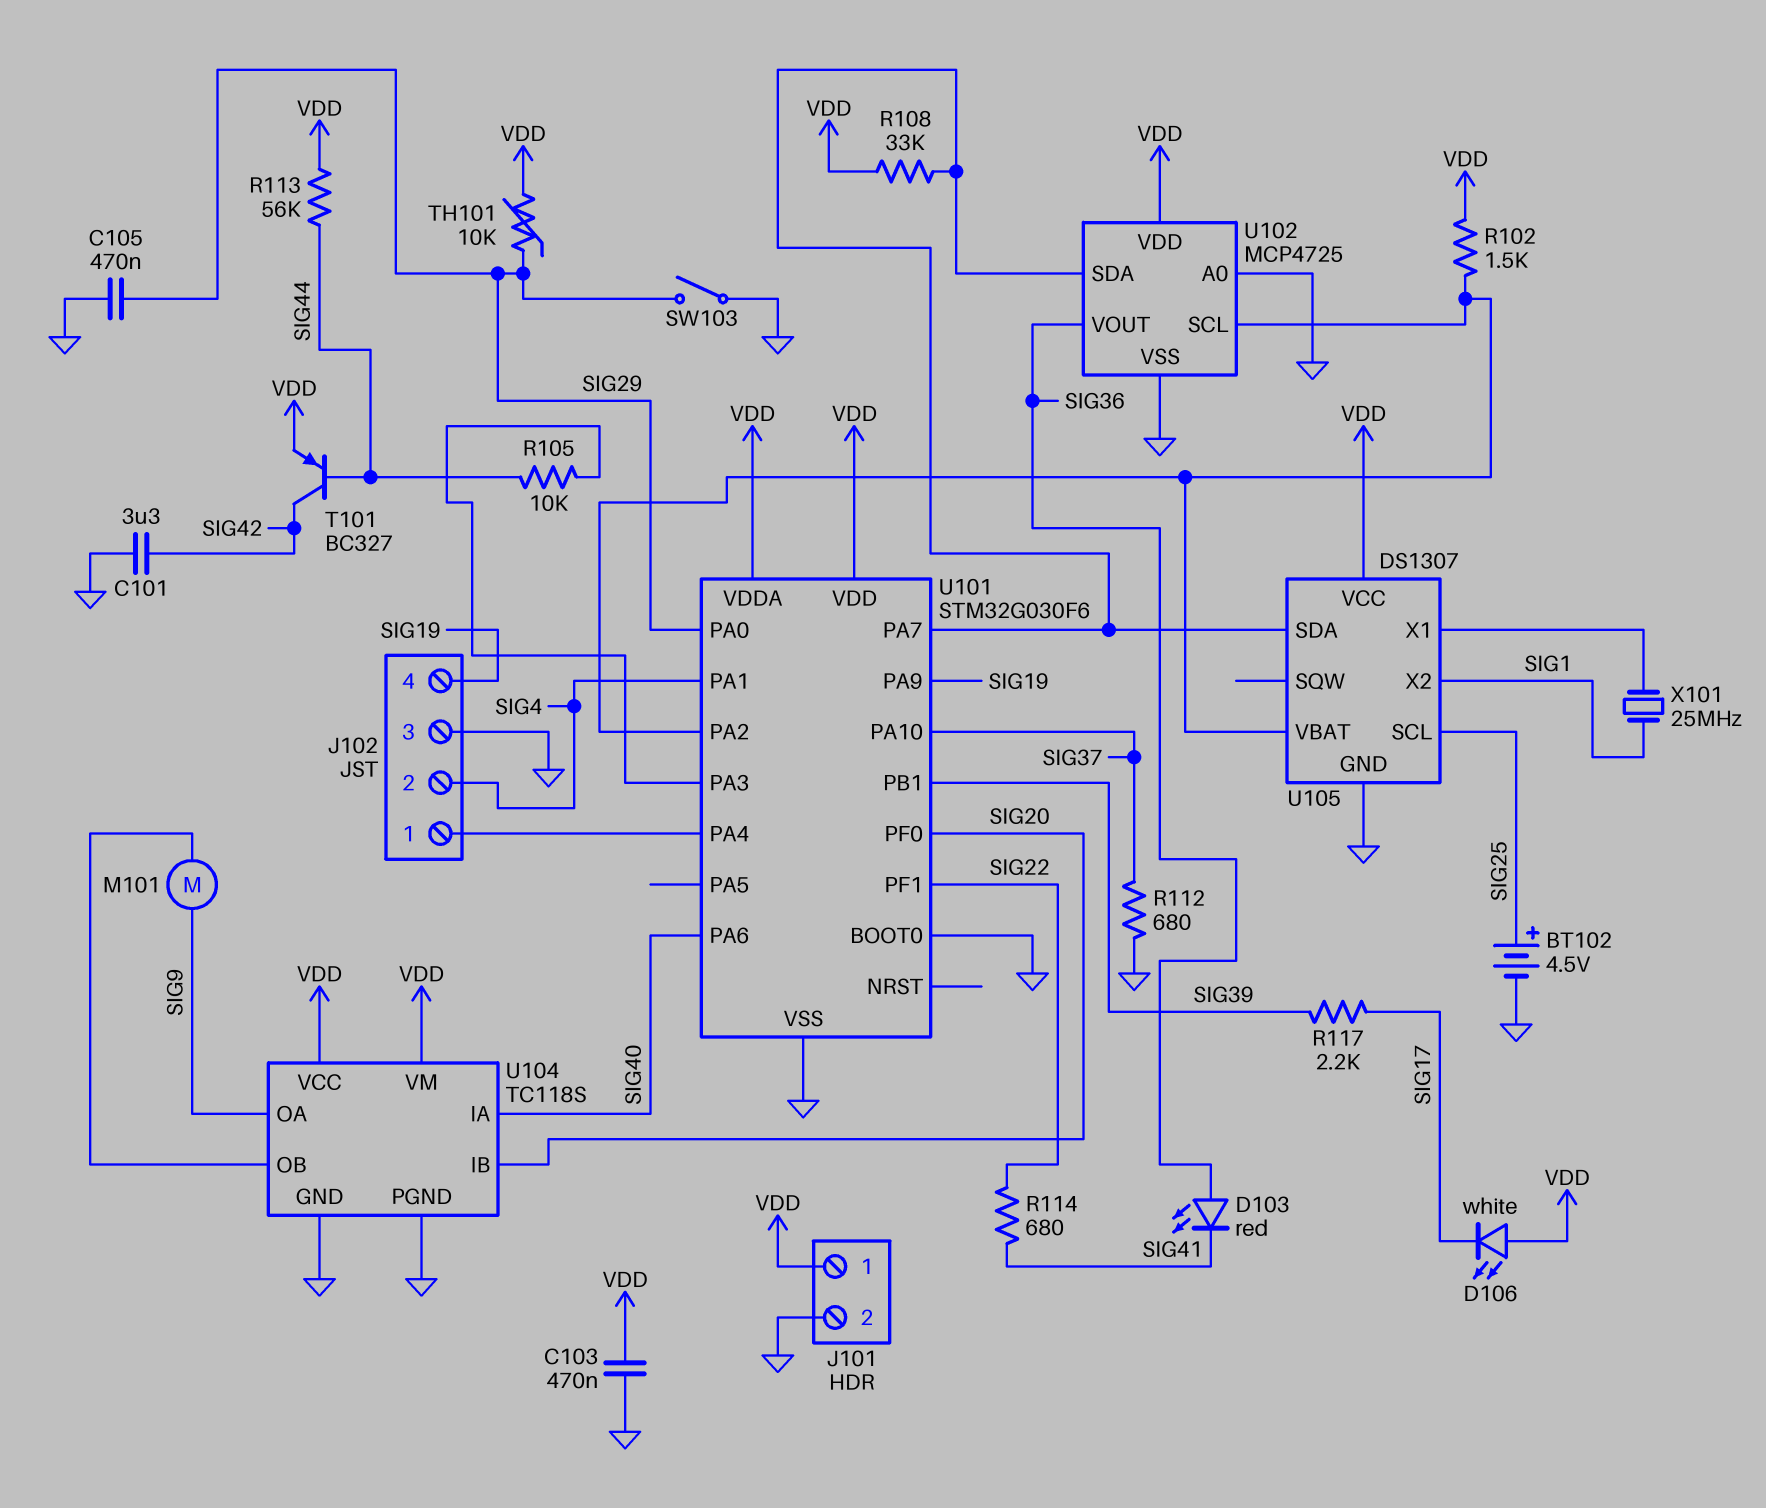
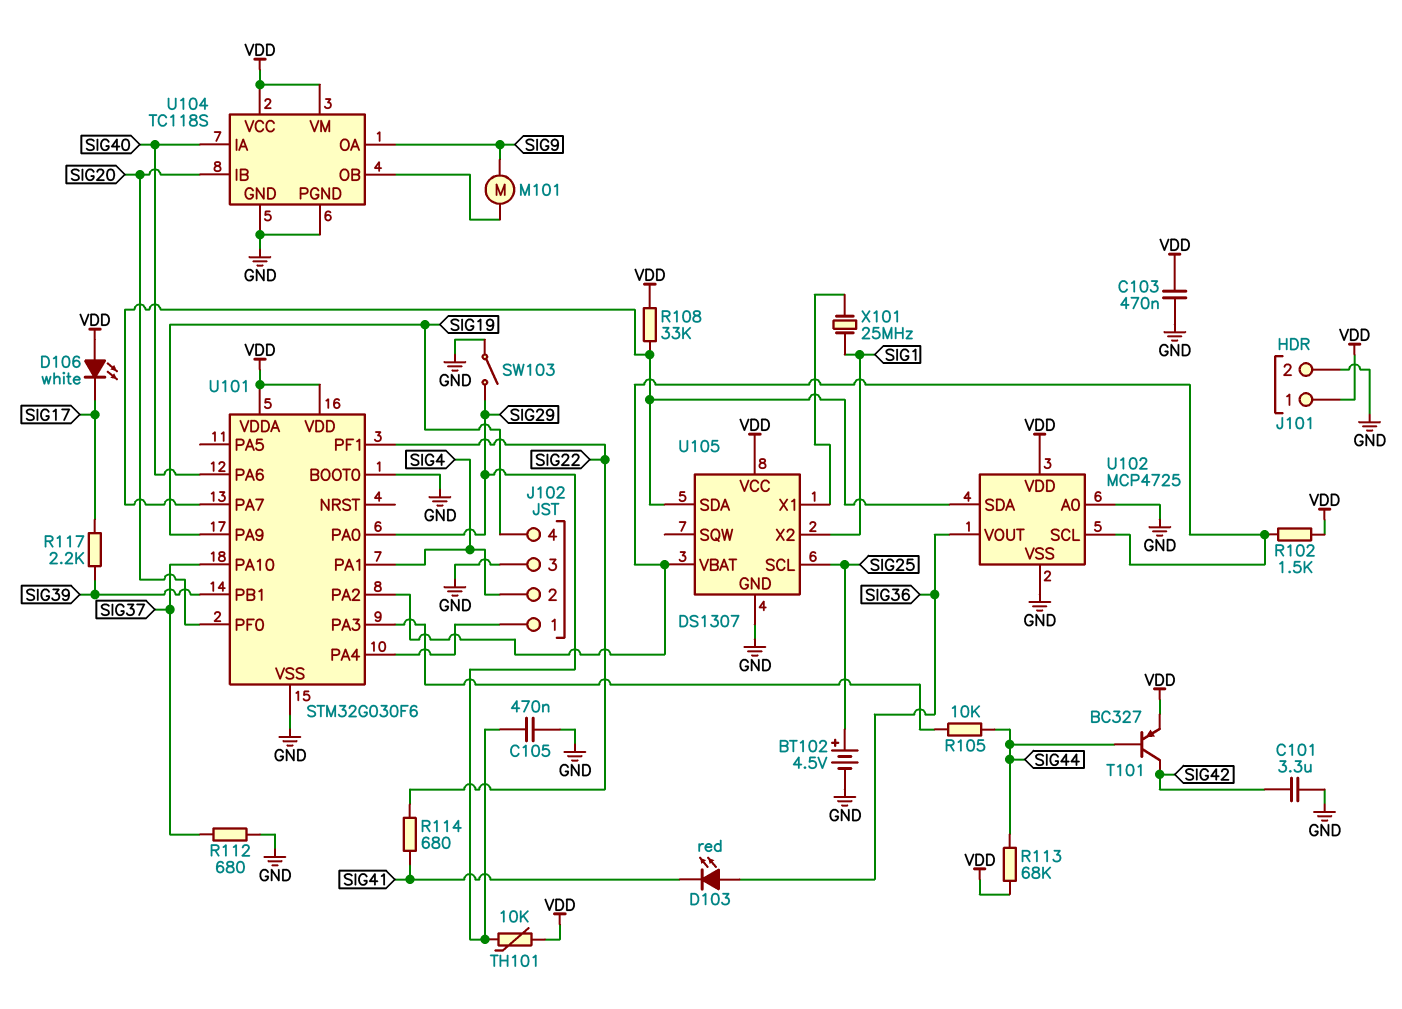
R113: 56k (SIG44, VDD) -> 68k (SIG44, VDD)

